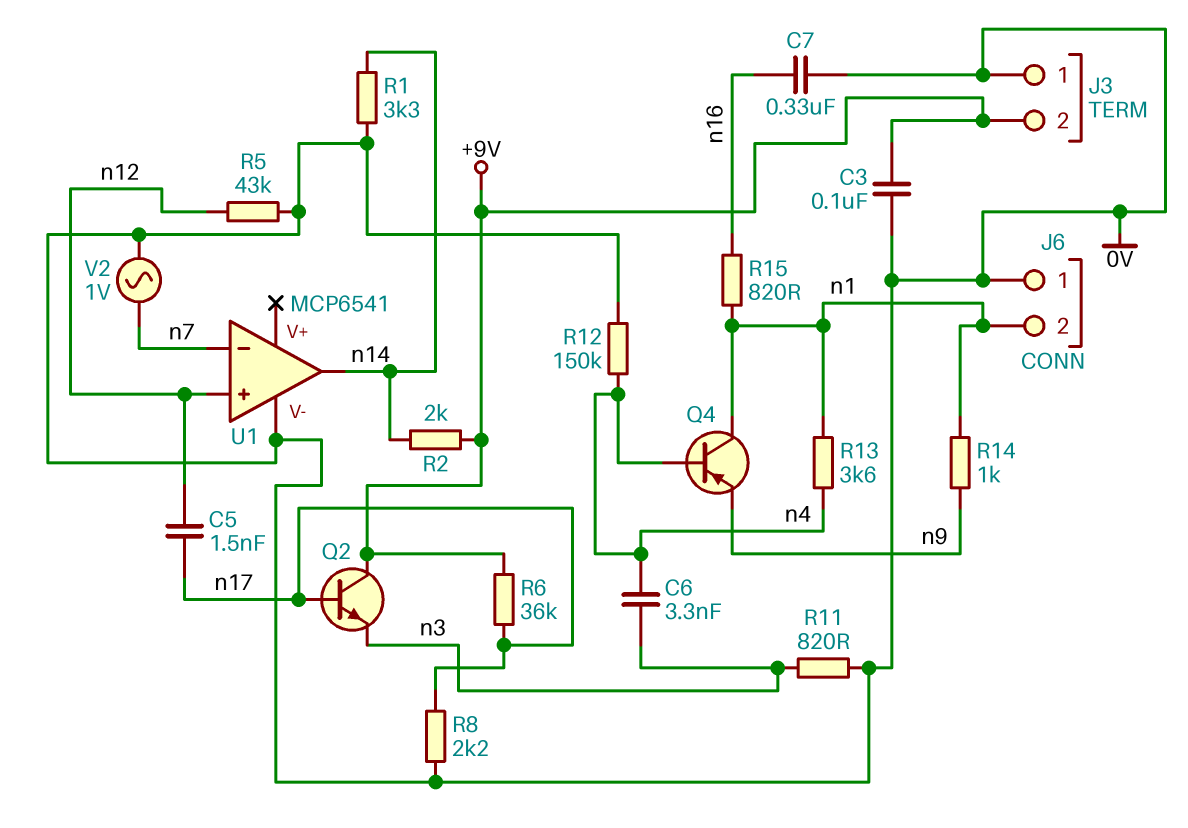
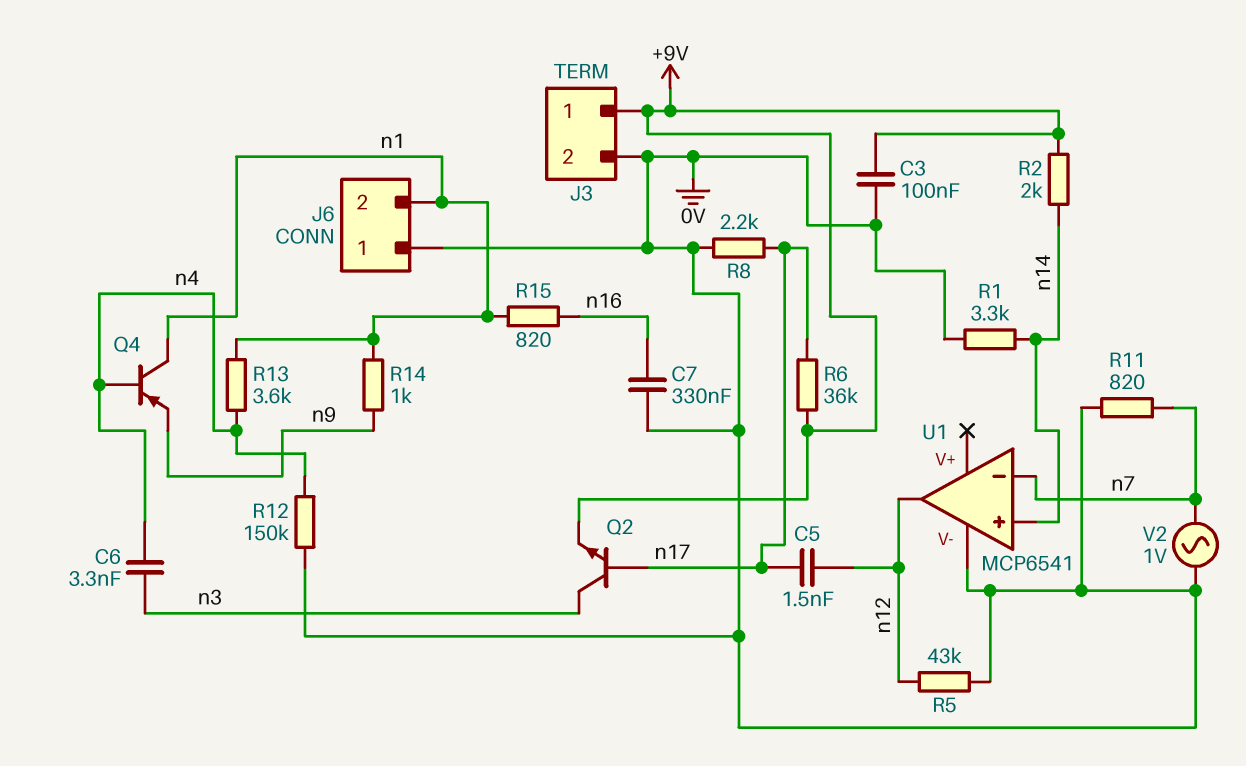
J3 pin 1: 0V -> +9V
J3 pin 2: +9V -> 0V
Q2: NPN (B n17, C +9V, E n3) -> NPN (B n17, C n3, E +9V)
R11: 820 (0V, n3) -> 820 (0V, n7)
U1 pin in+: n12 -> n14
U1 pin out: n14 -> n12

